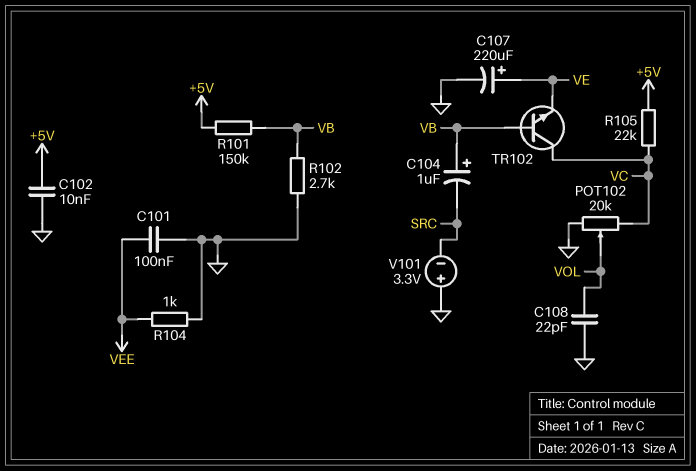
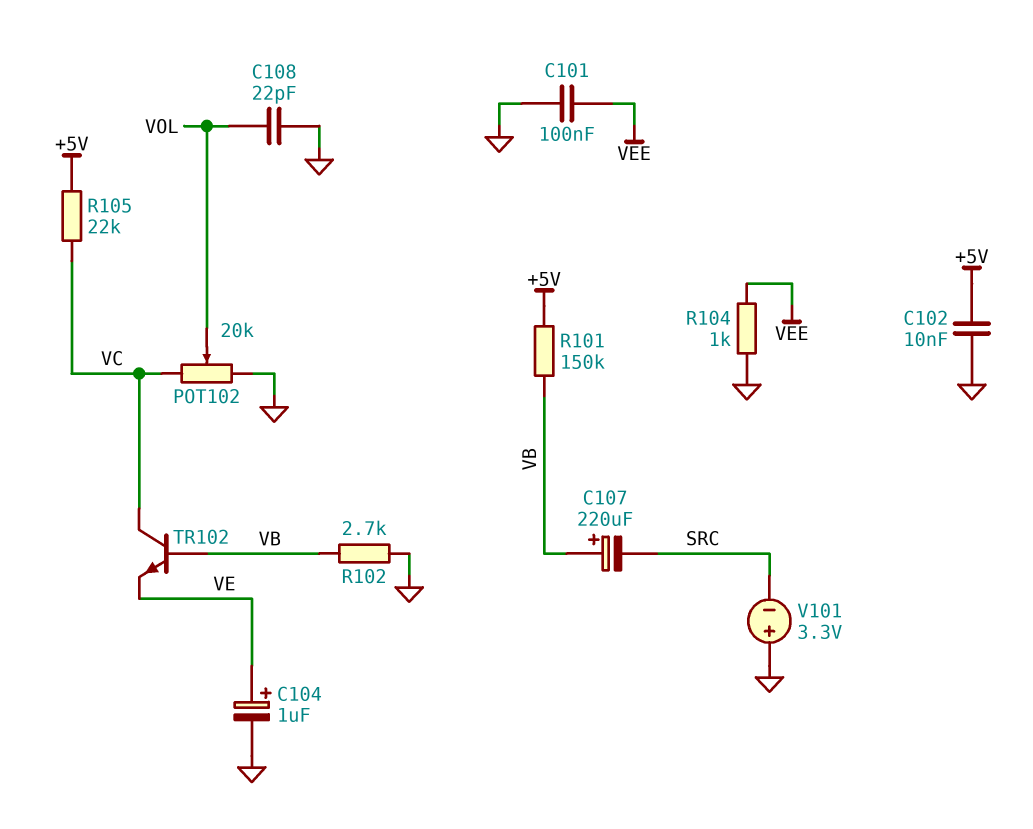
C104: 1uF (plus VB, minus SRC) -> 1uF (plus VE, minus GND)
C107: 220uF (plus VE, minus GND) -> 220uF (plus VB, minus SRC)

